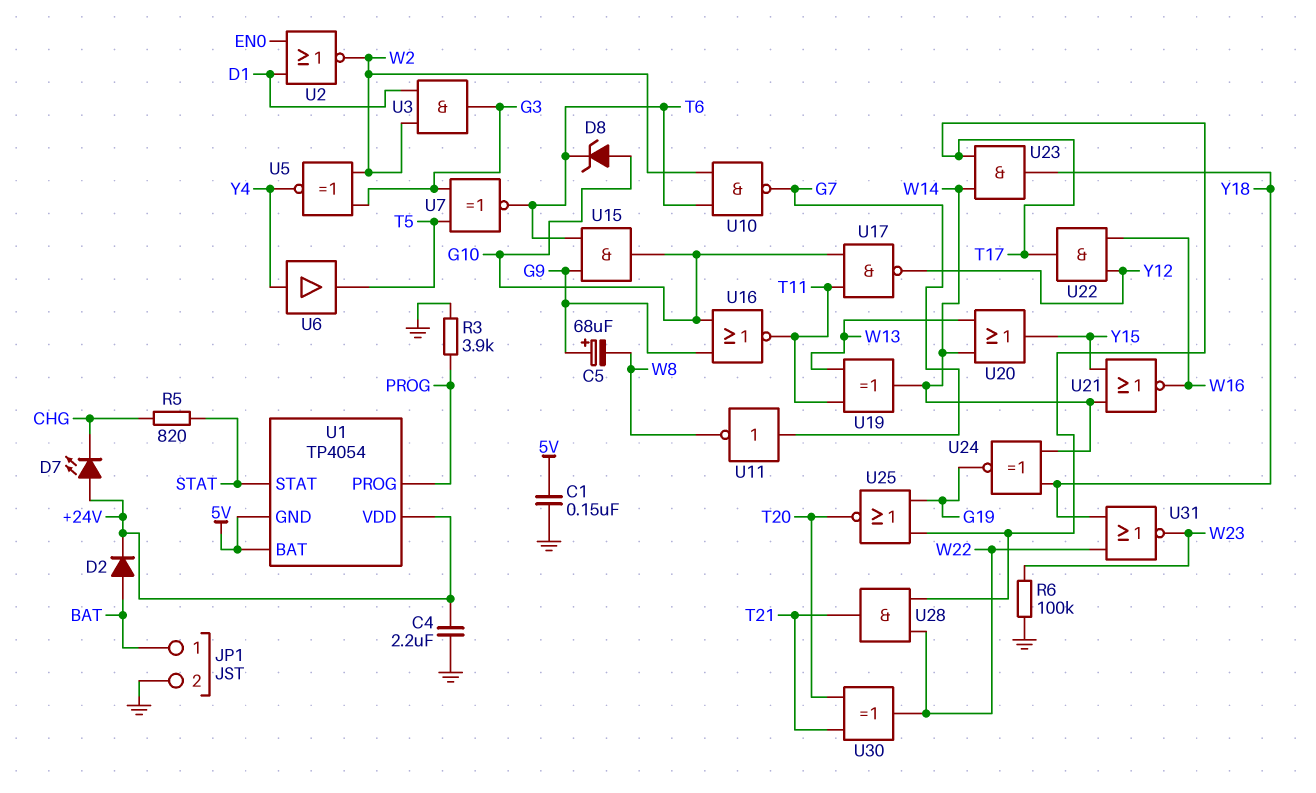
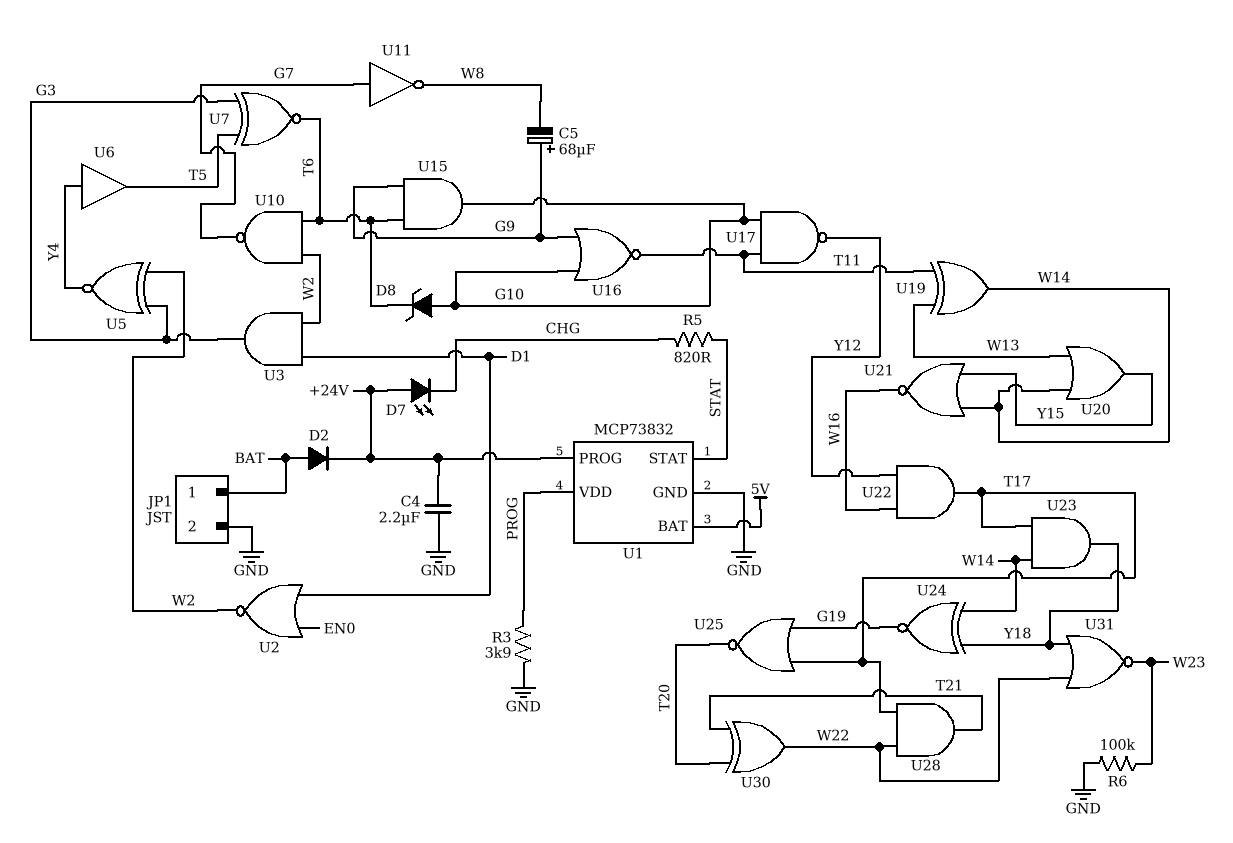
C1: 150nF (5V, GND) -> none
U1: TP4054 -> MCP73832
U1 pin GND: 5V -> GND
U1 pin PROG: PROG -> +24V
U1 pin VDD: +24V -> PROG

